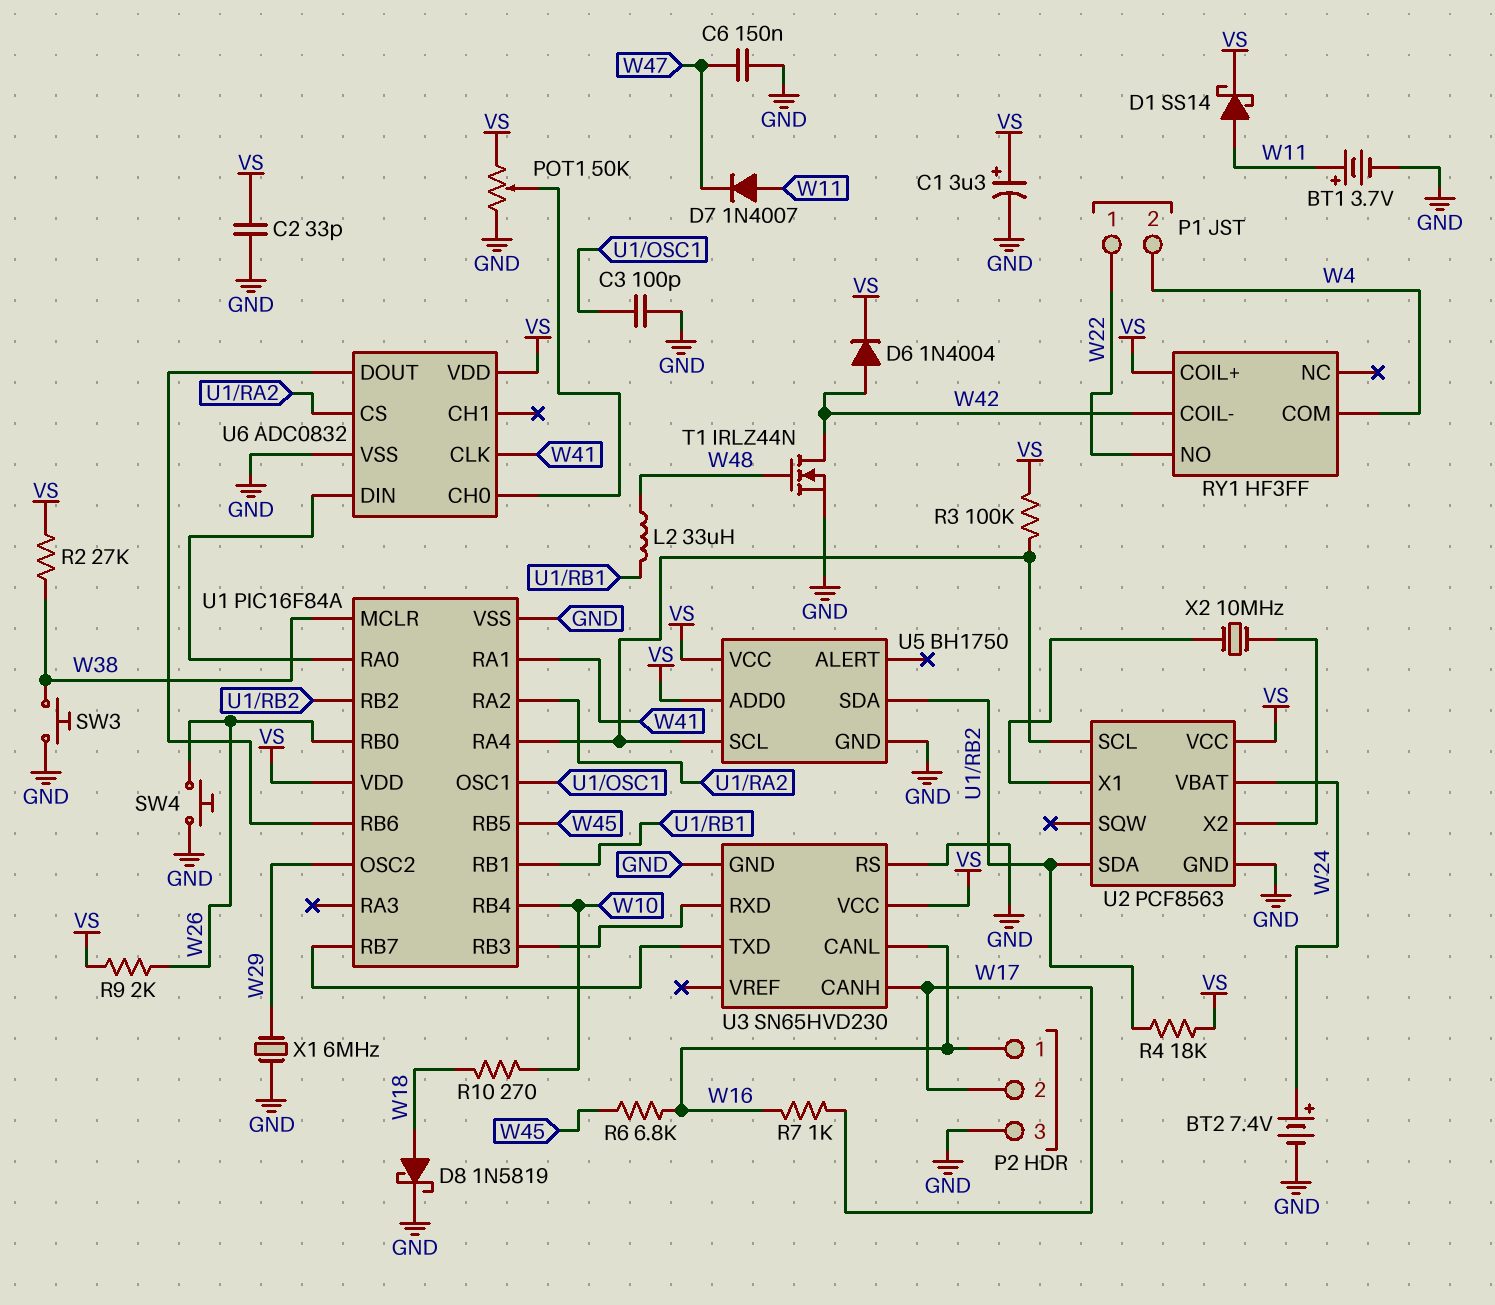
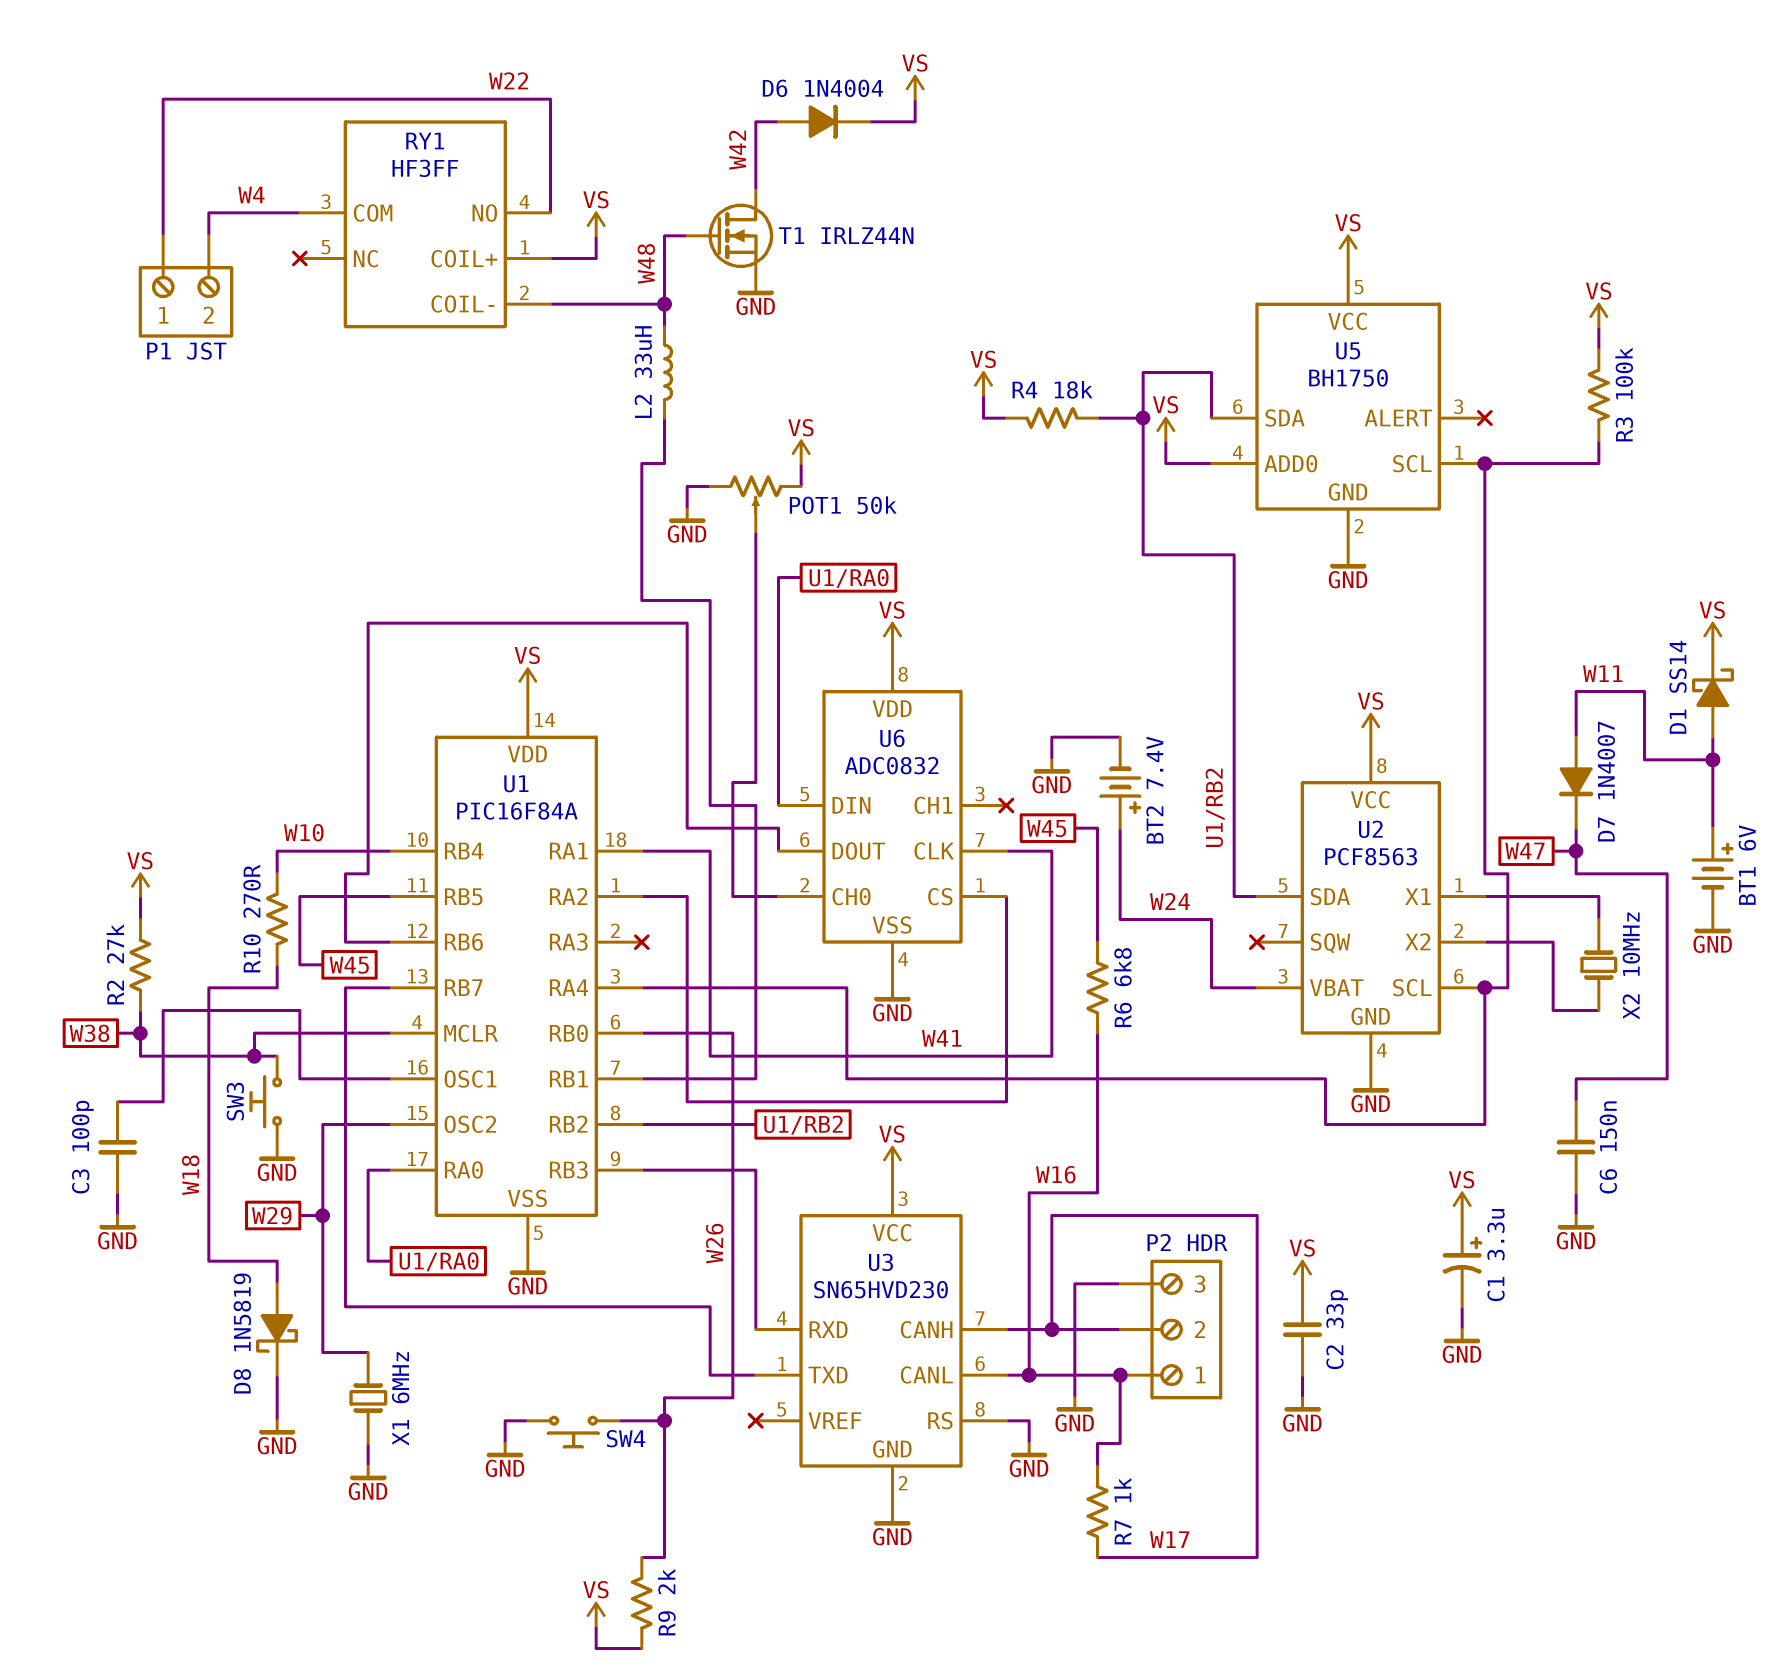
BT1: 3.7V (plus W11, minus GND) -> 6V (plus W11, minus GND)
RY1 pin COIL-: W42 -> W48

